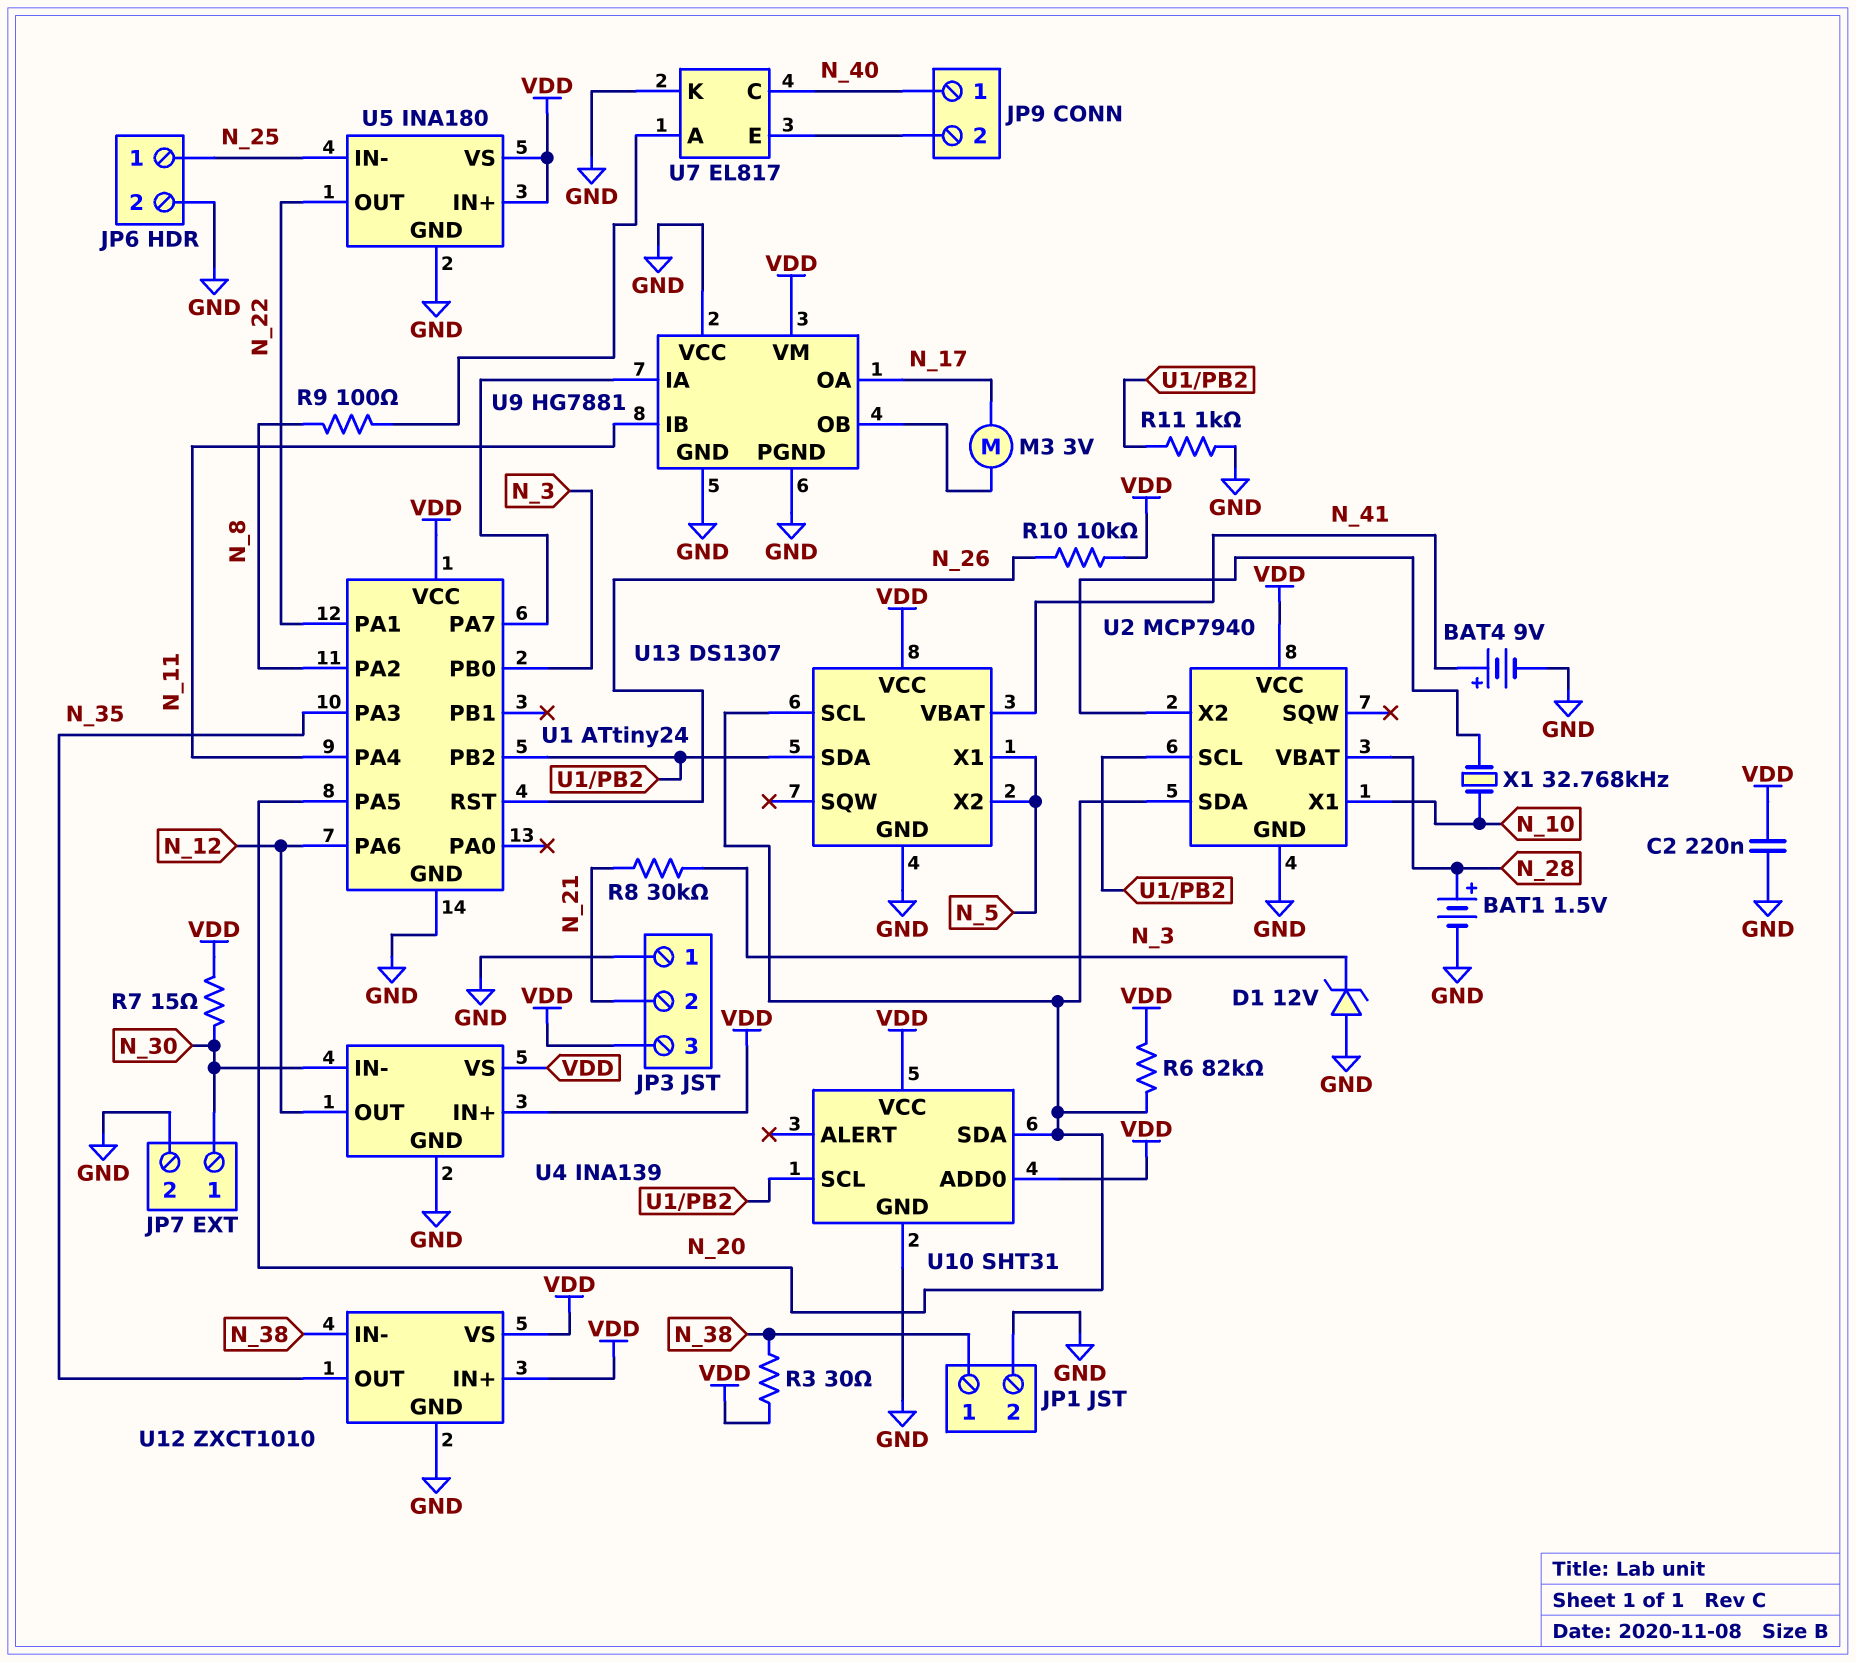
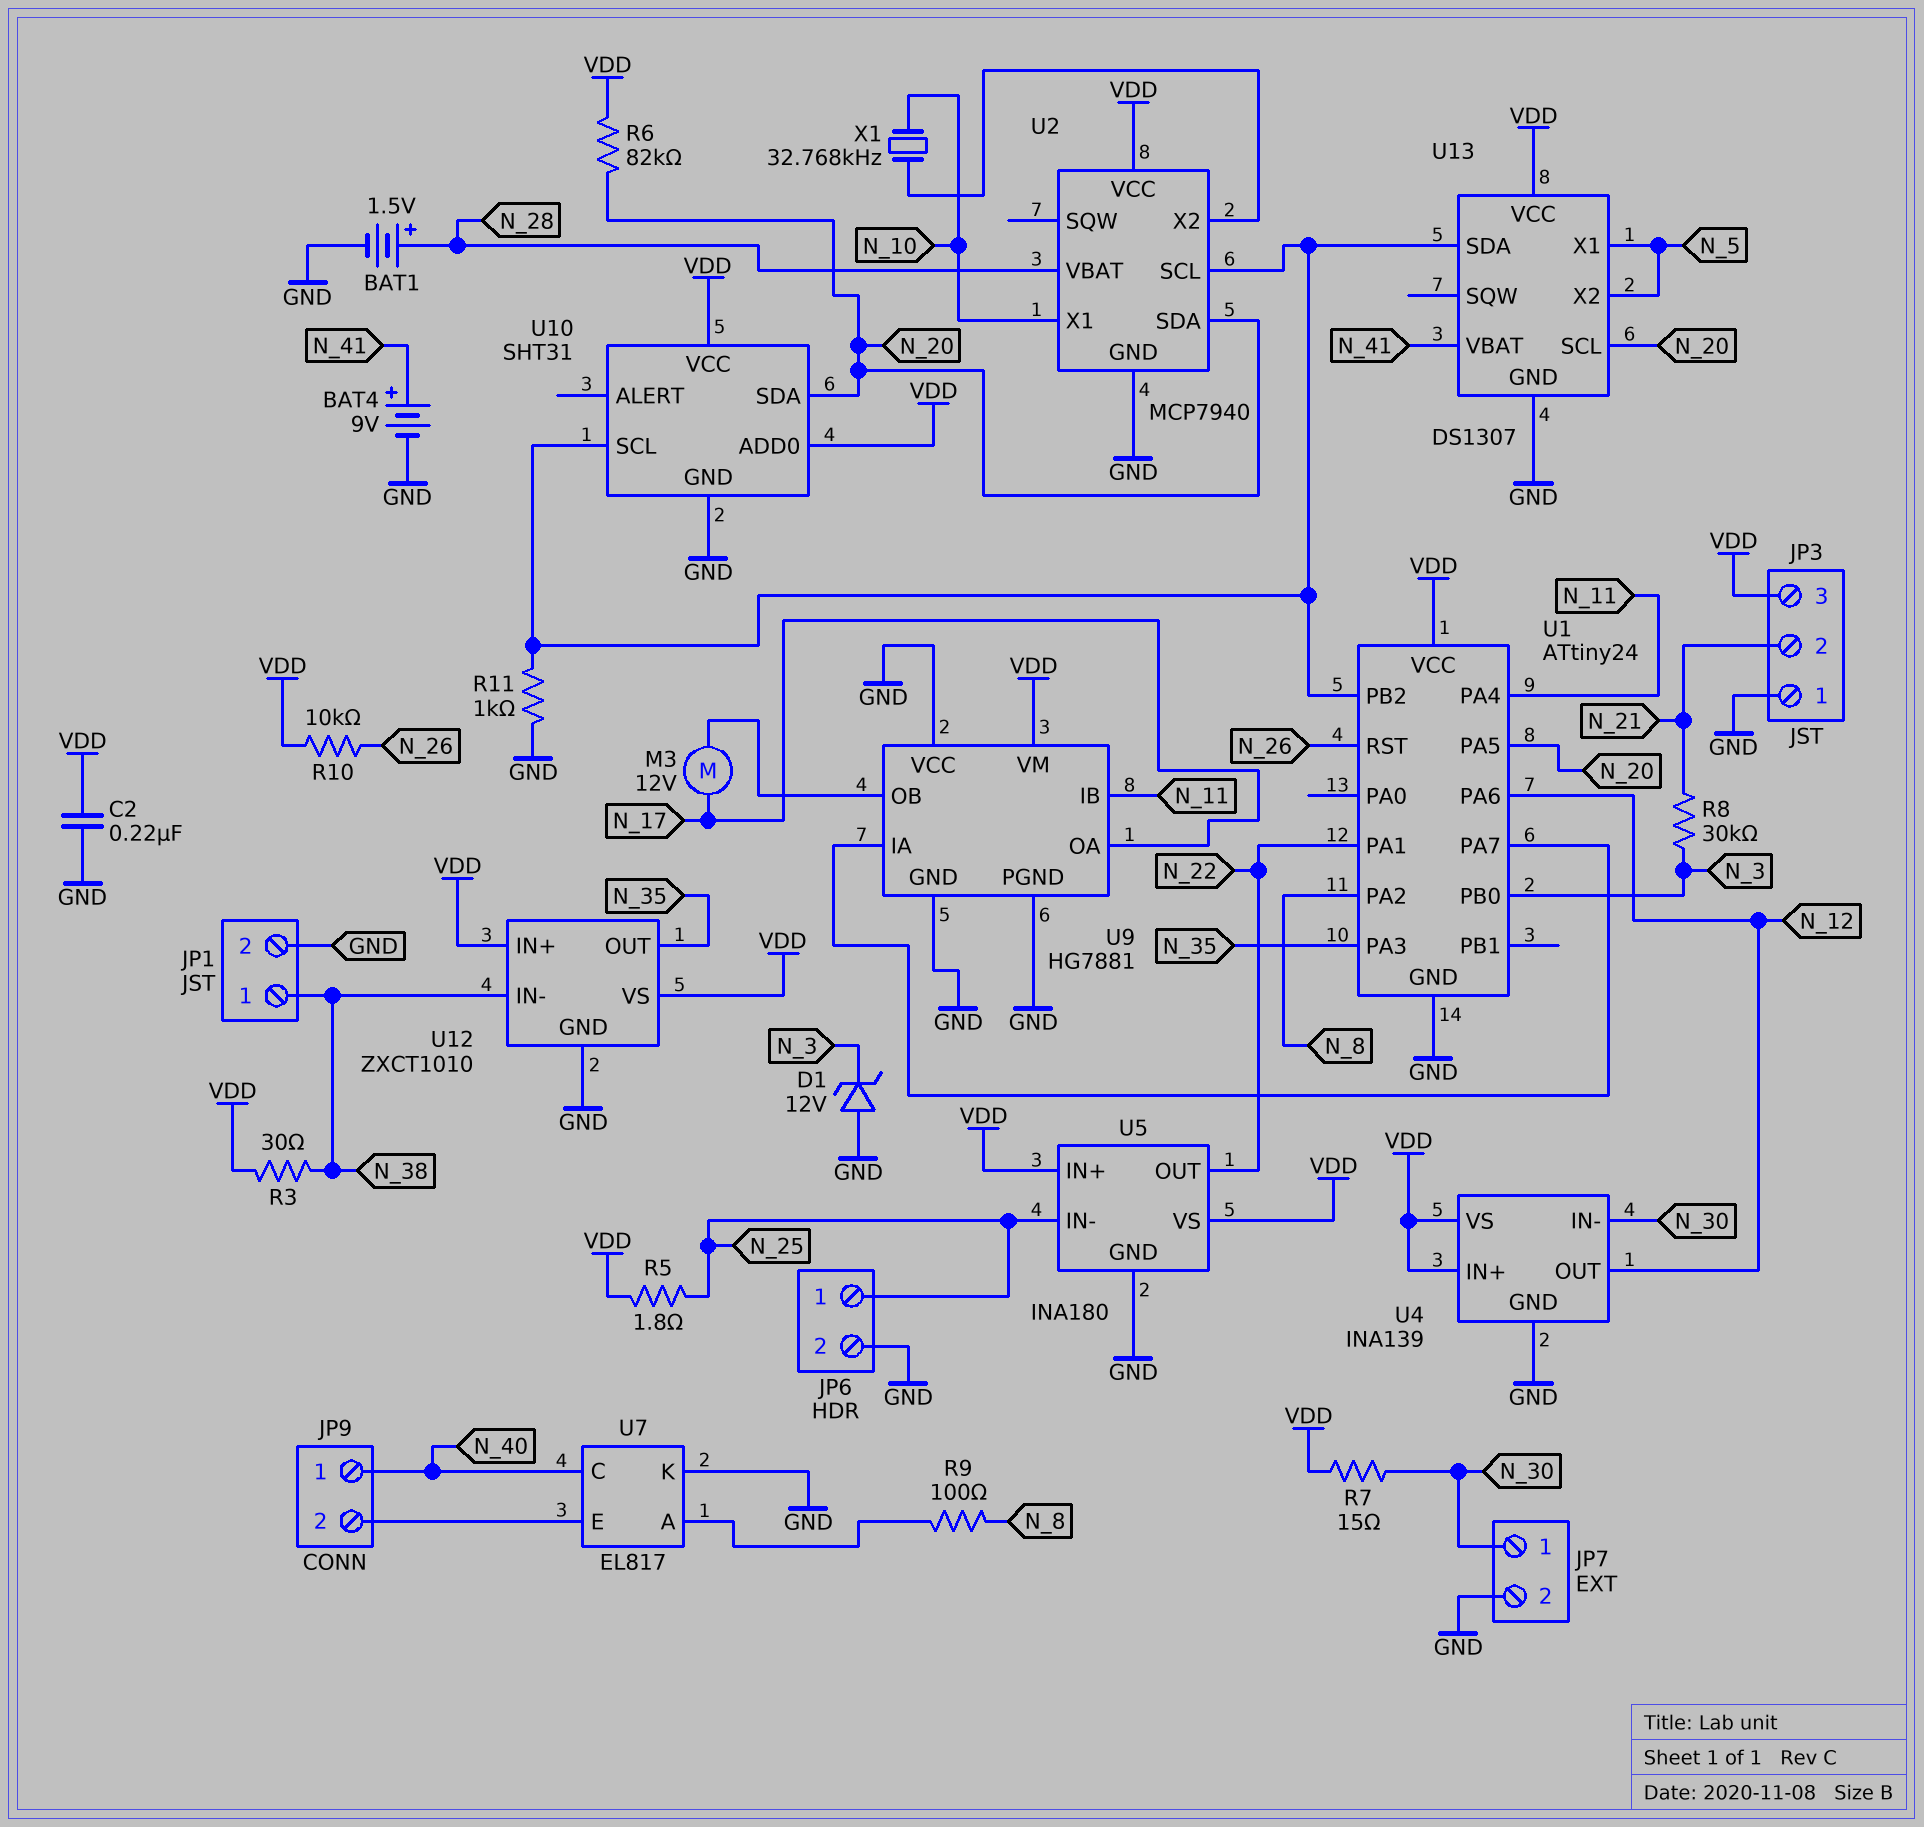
M3: motor 3V (N_17, U9/OB) -> motor 12V (N_17, U9/OB)
R5: none -> 1.8 (N_25, VDD)

